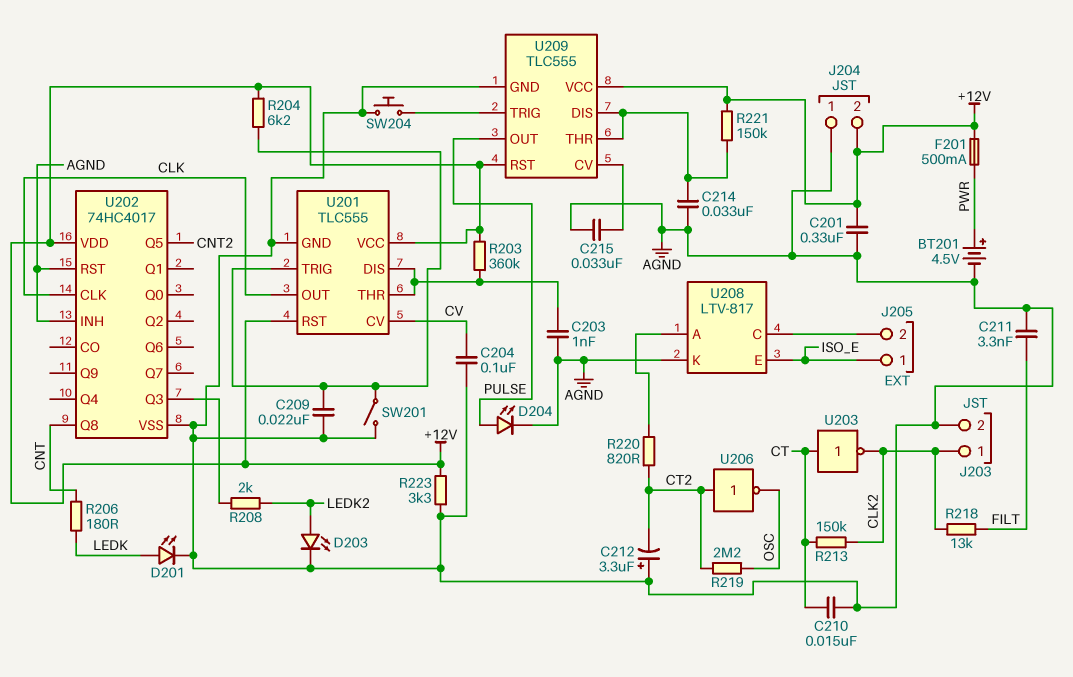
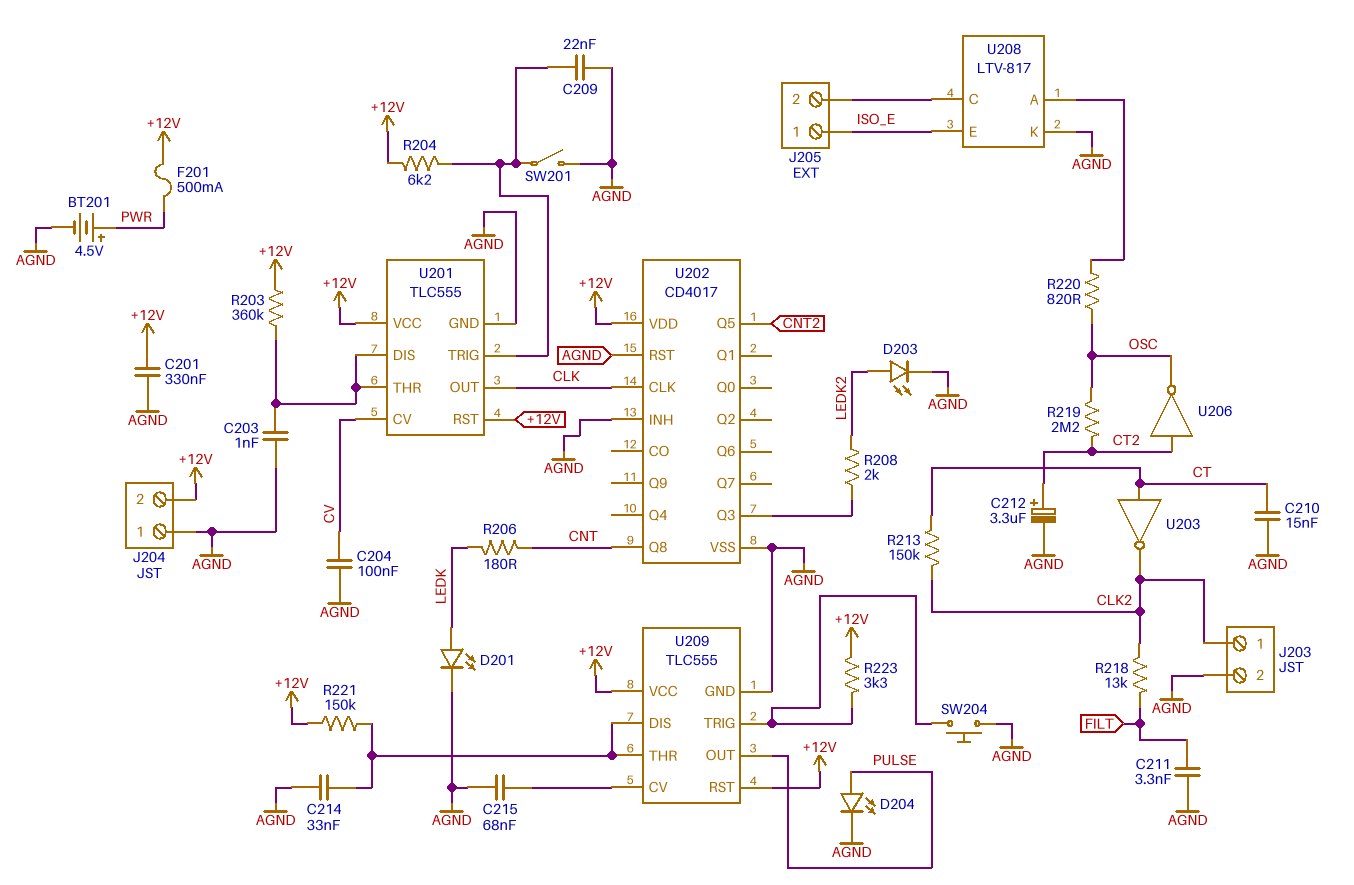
C212: 3.3uF (plus AGND, minus CT2) -> 3.3uF (plus CT2, minus AGND)
C215: 33nF (AGND, U209/CV) -> 68nF (AGND, U209/CV)
R220: 820 (CT2, U208/A) -> 820 (OSC, U208/A)
R223: 3.3k (+12V, AGND) -> 3.3k (+12V, U209/TRIG)
U202: 74HC4017 -> CD4017

